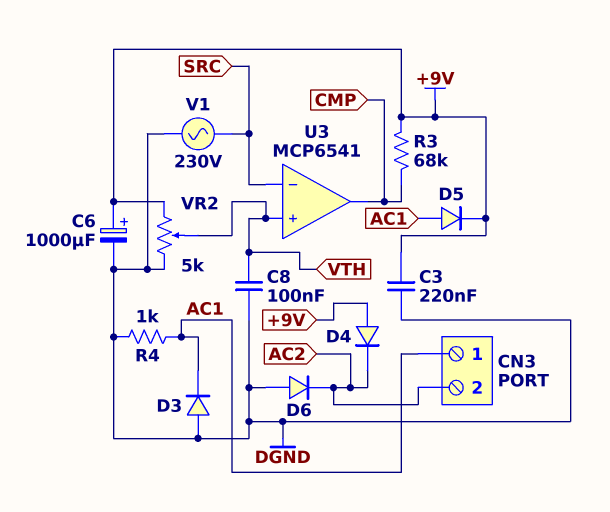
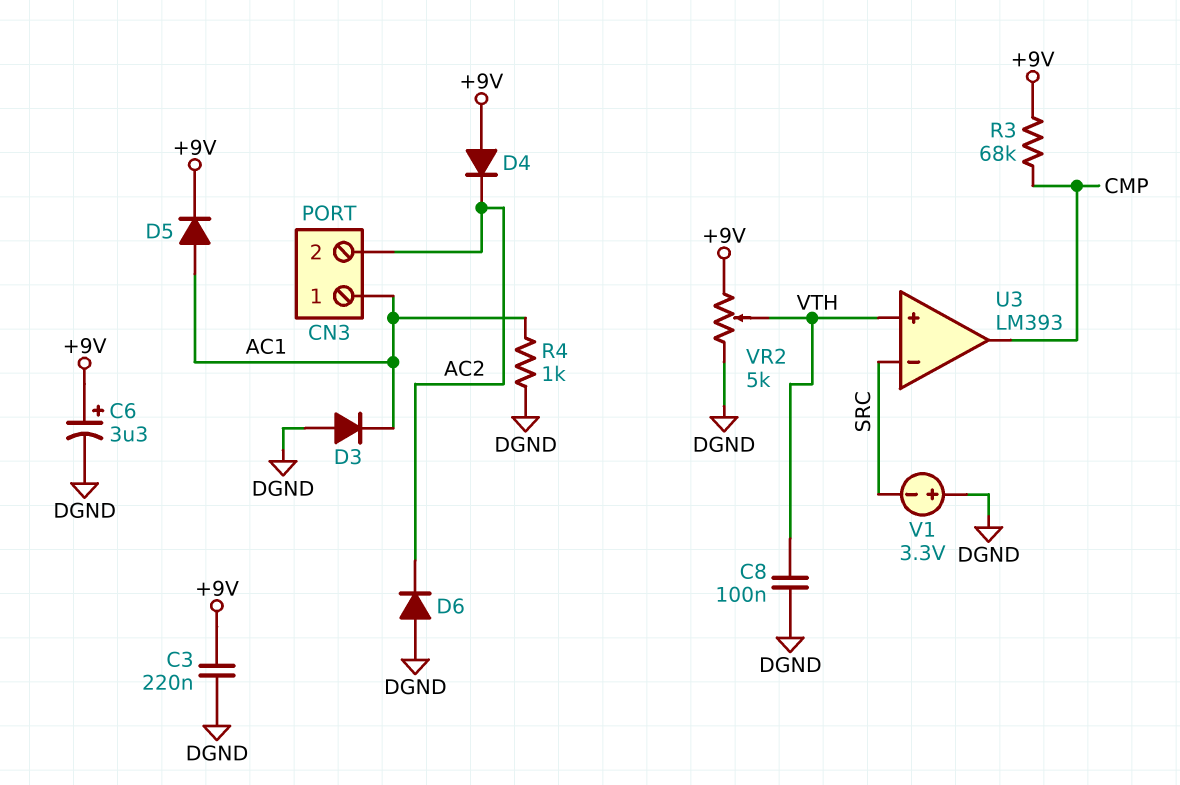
C6: 1000uF (plus +9V, minus DGND) -> 3.3uF (plus +9V, minus DGND)
U3: MCP6541 -> LM393
V1: AC 230V (DGND, SRC) -> 3.3V (plus DGND, minus SRC)

